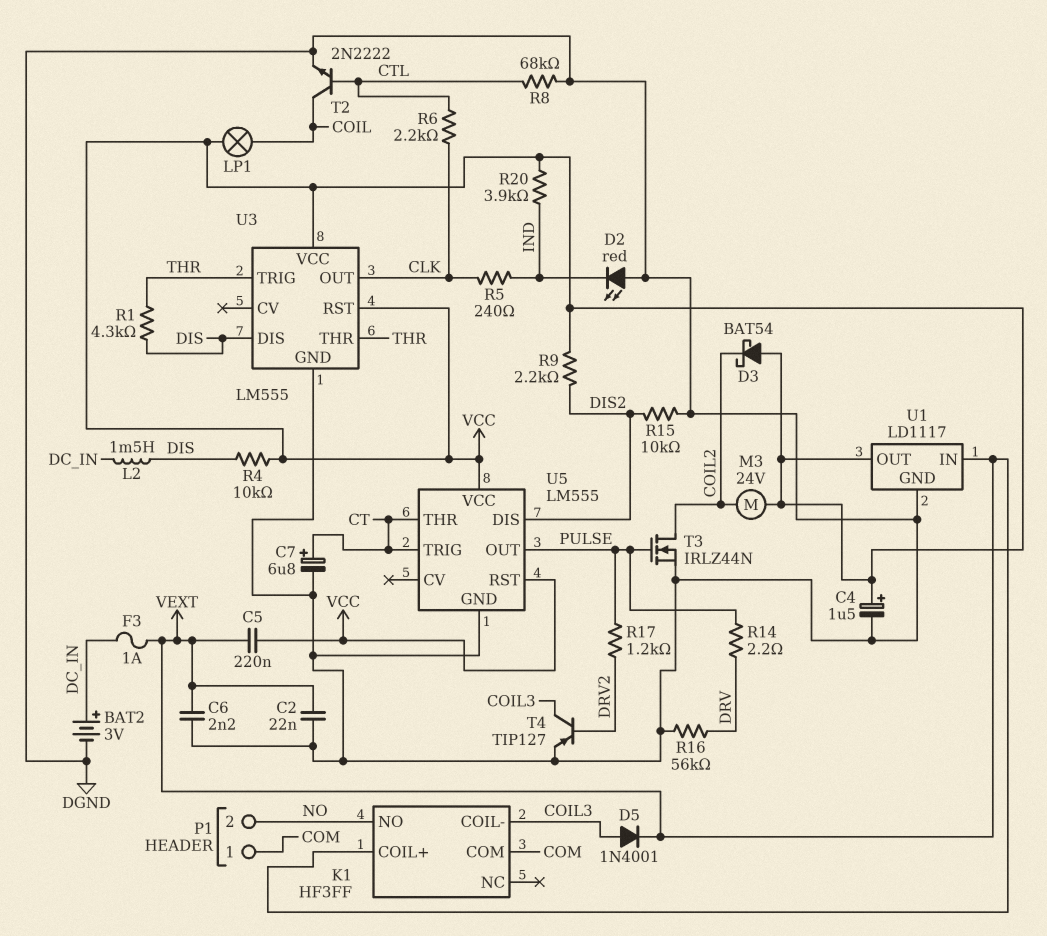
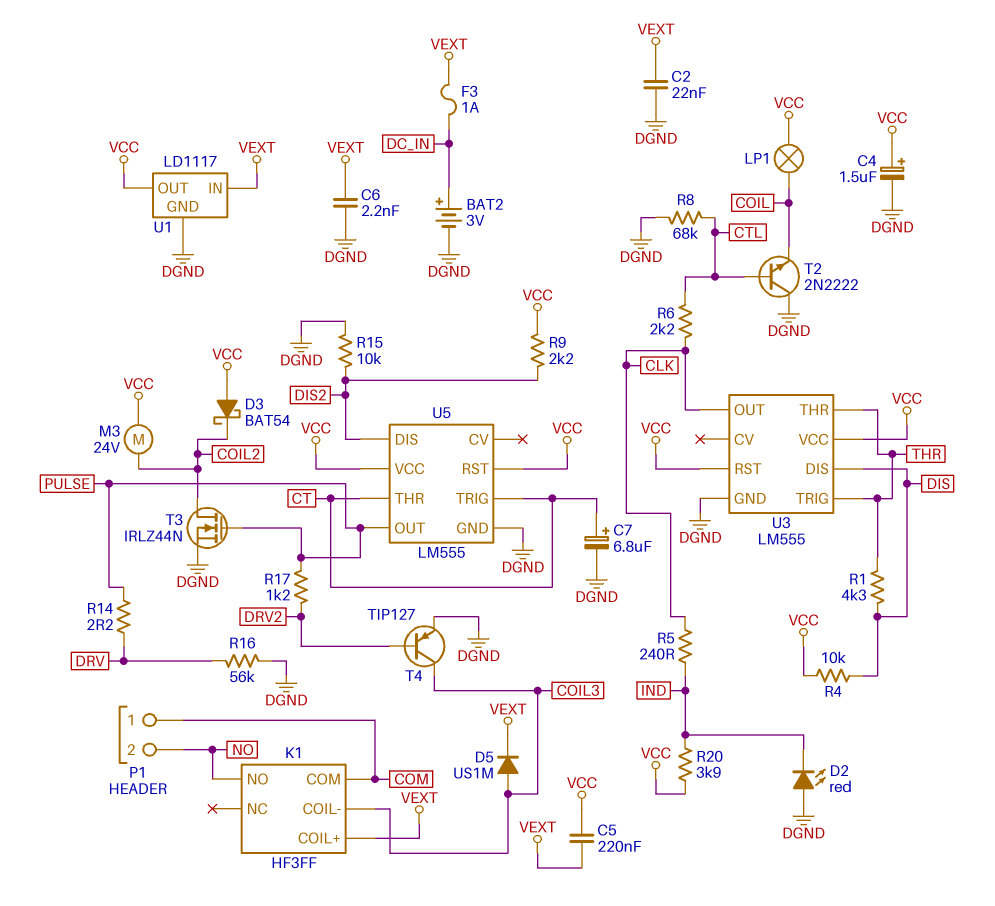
D5: diode 1N4001 (A COIL3, K VEXT) -> diode US1M (A COIL3, K VEXT)
L2: 1.5mH (DC_IN, DIS) -> none
T2: NPN 2N2222 (B CTL, C COIL, E DGND) -> NPN 2N2222 (B CTL, C DGND, E COIL)

